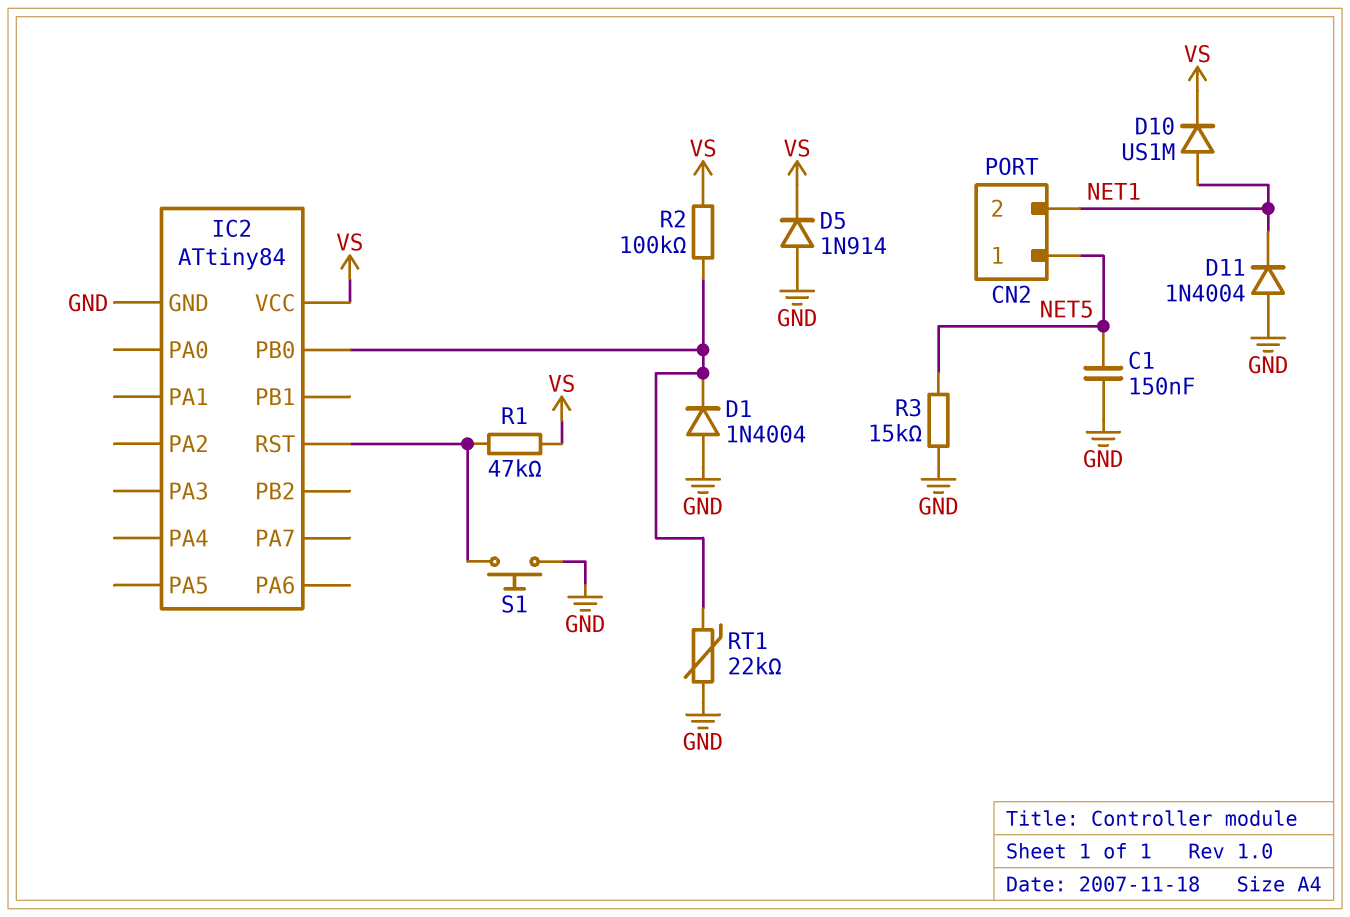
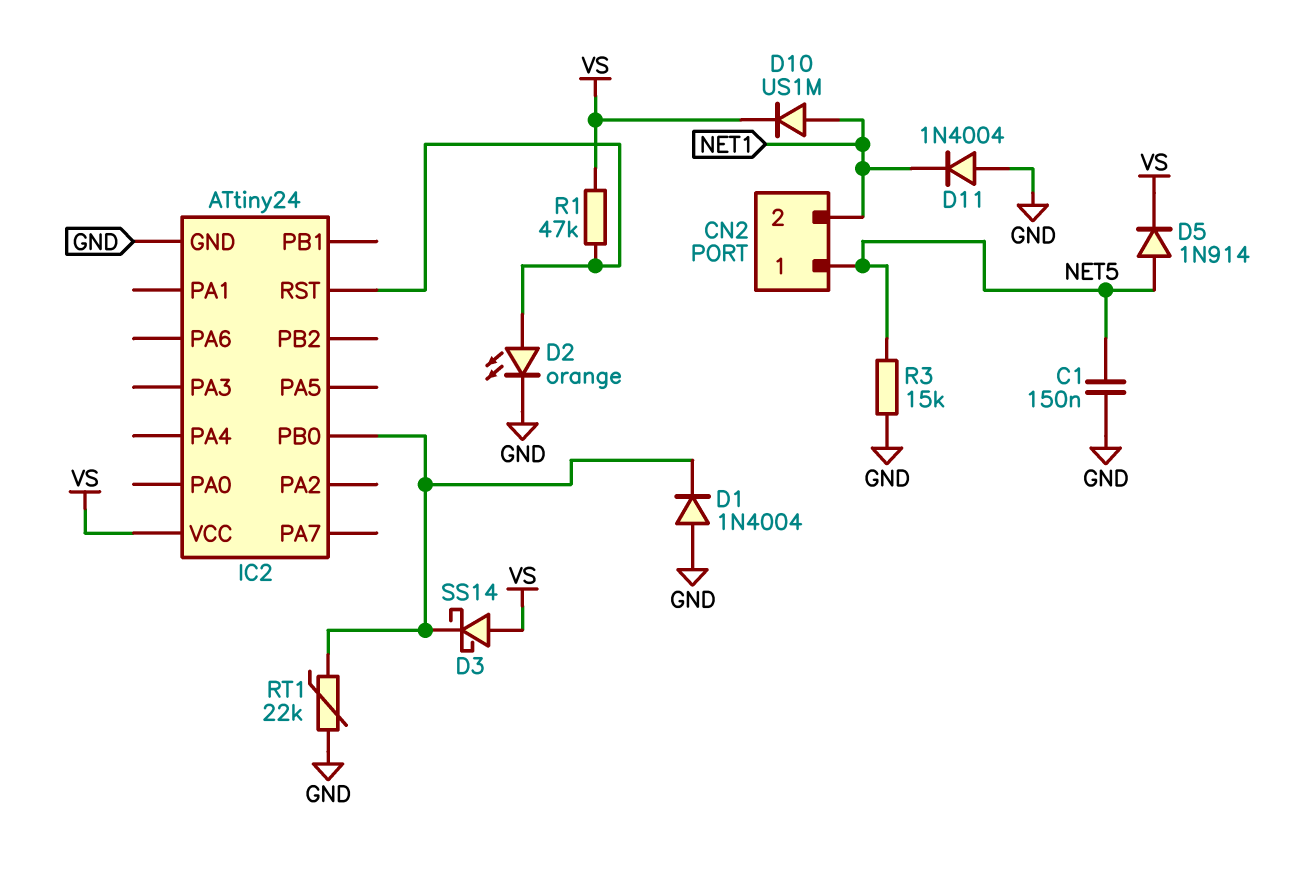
D2: none -> LED orange (A IC2/RST, K GND)
D3: none -> schottky SS14 (A VS, K IC2/PB0)
D5: diode 1N914 (A GND, K VS) -> diode 1N914 (A NET5, K VS)
IC2: ATtiny84 -> ATtiny24
R2: 100k (IC2/PB0, VS) -> none
S1: button (GND, IC2/RST) -> none

